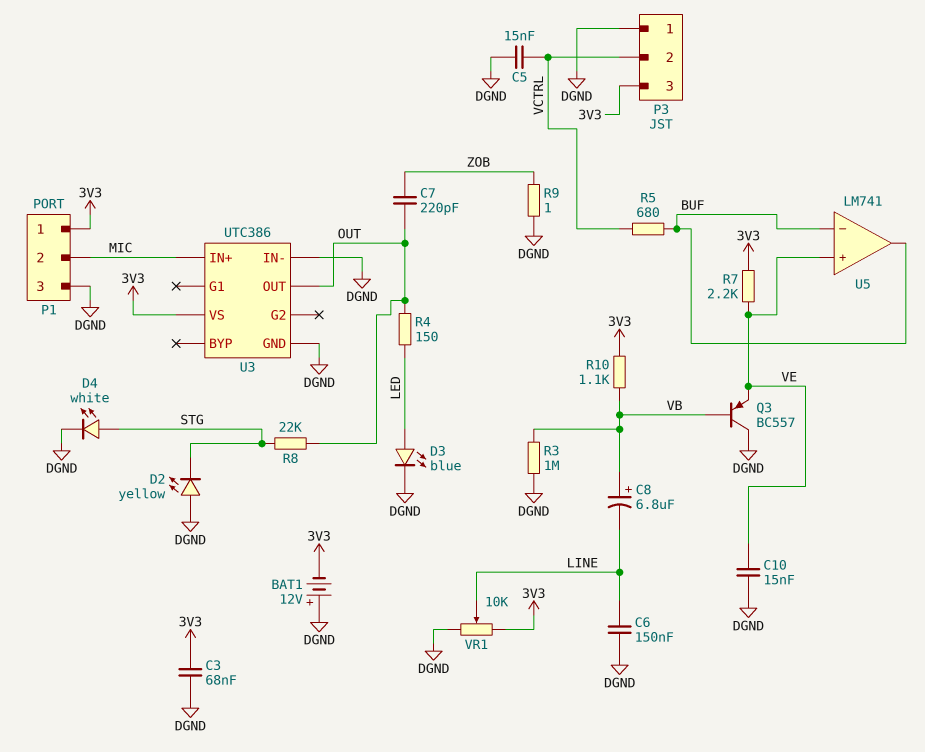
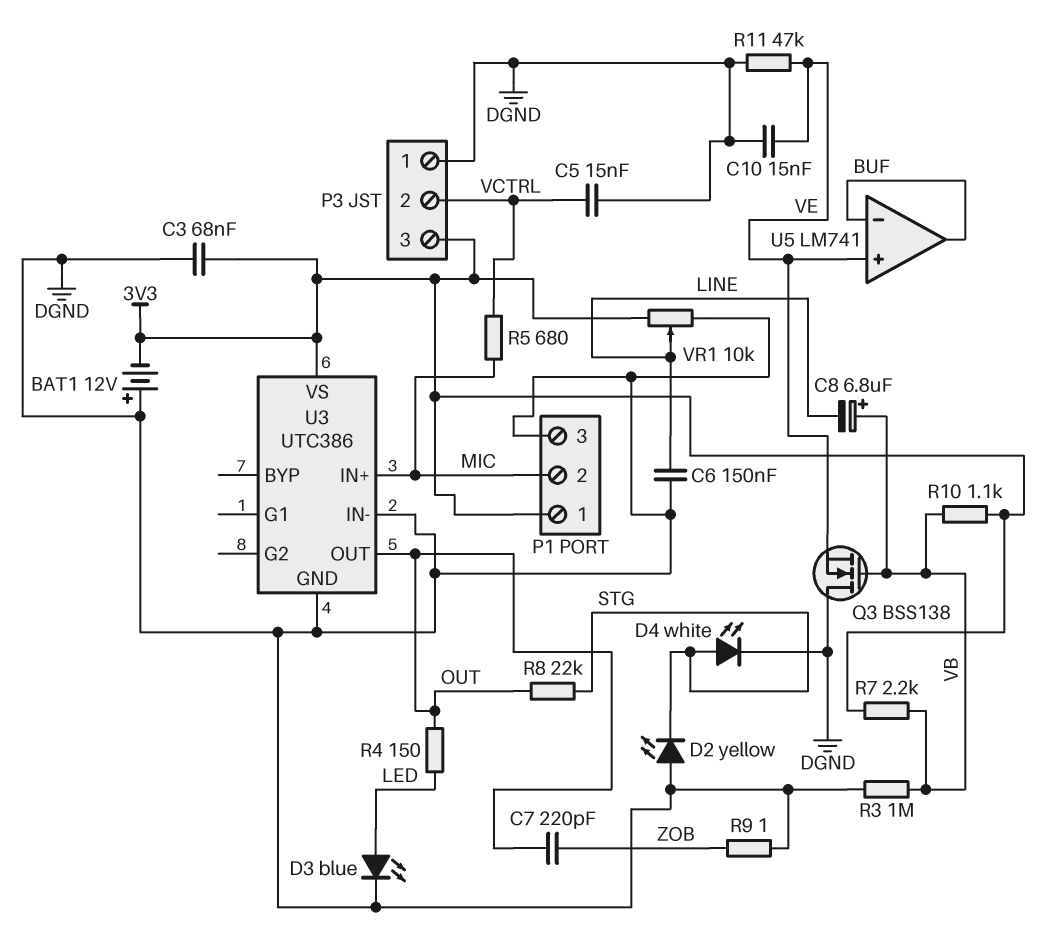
Q3: PNP BC557 (B VB, C DGND, E VE) -> NMOS BSS138 (G VB, D DGND, S VE)
R5: 680 (BUF, VCTRL) -> 680 (MIC, VCTRL)
R7: 2.2k (3V3, VE) -> 2.2k (3V3, VB)
R11: none -> 47k (DGND, VE)

